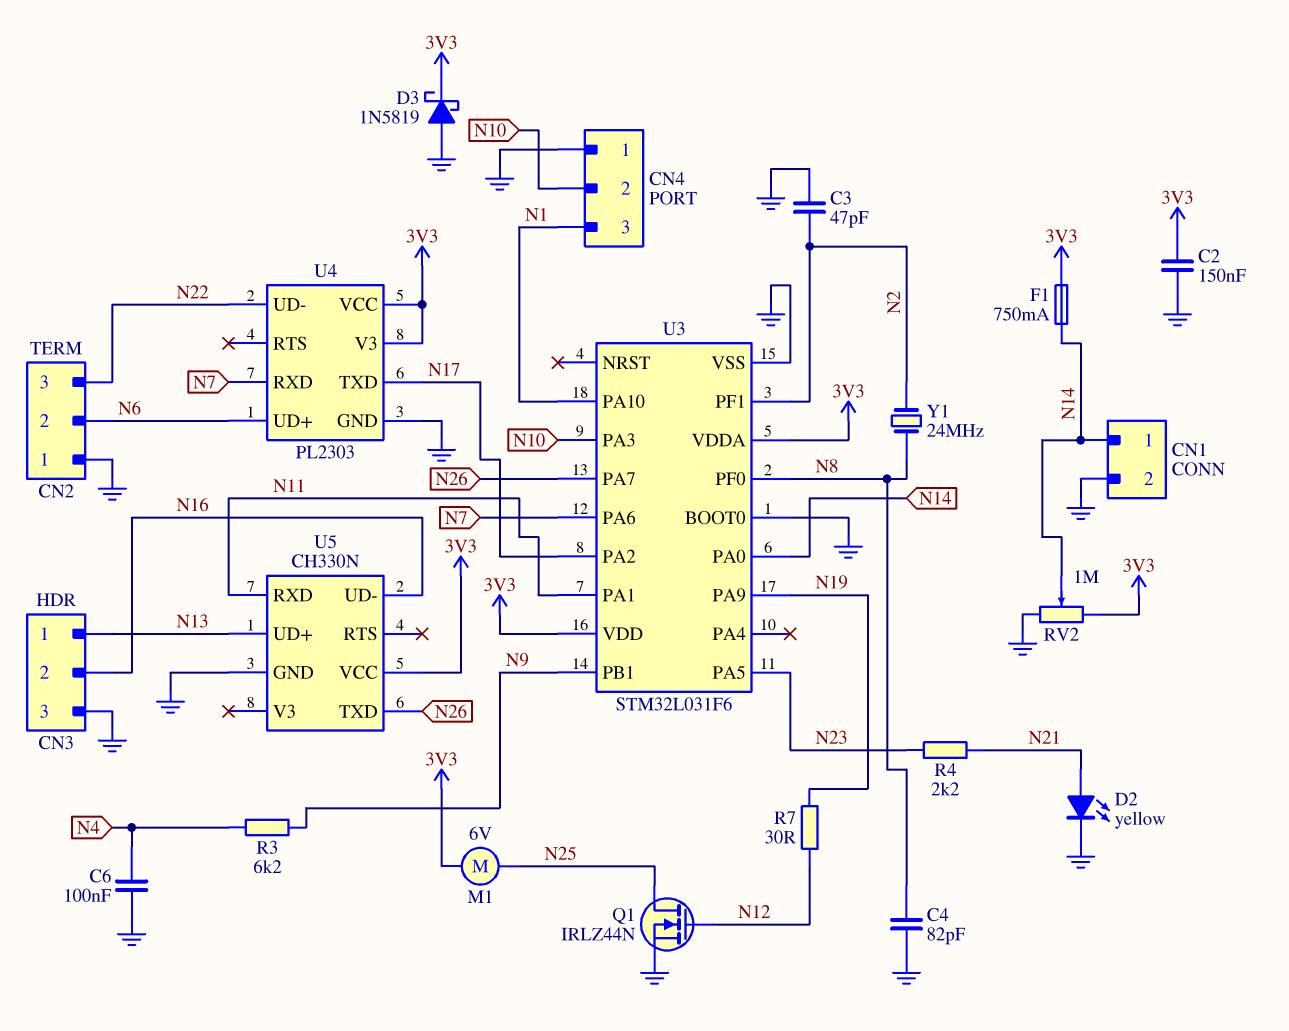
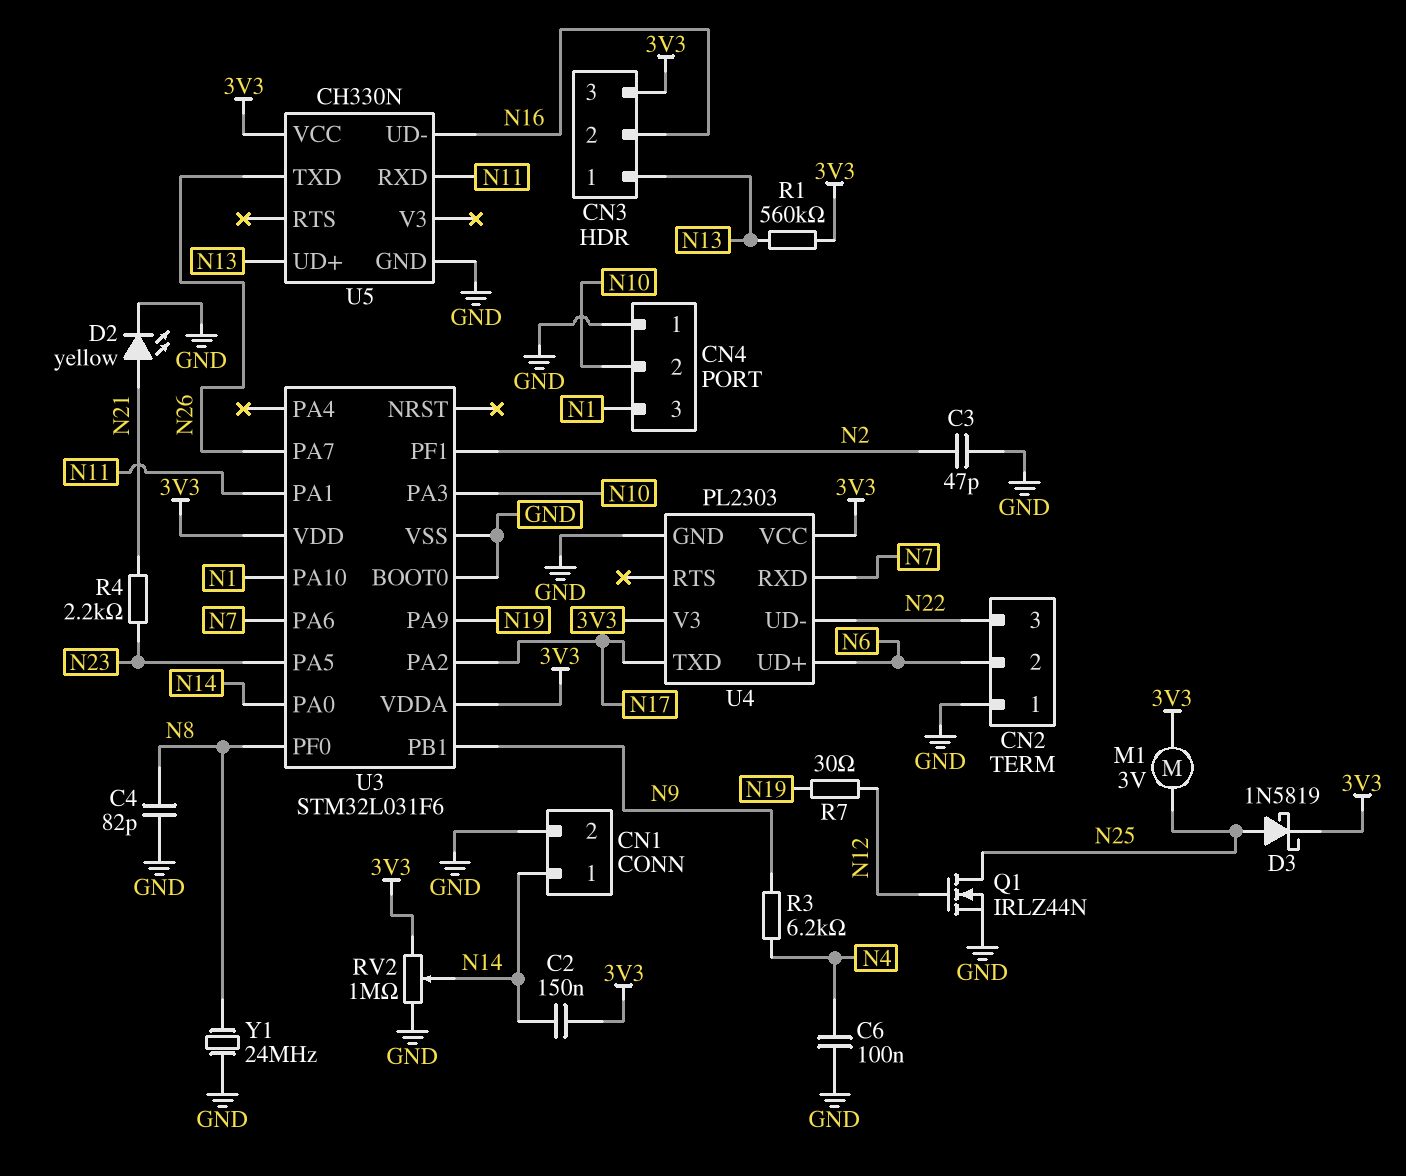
C2: 150nF (3V3, GND) -> 150nF (3V3, N14)
CN3 pin 3: GND -> 3V3
D3: schottky 1N5819 (A GND, K 3V3) -> schottky 1N5819 (A N25, K 3V3)
F1: 750mA (3V3, N14) -> none
M1: motor 6V (3V3, N25) -> motor 3V (3V3, N25)
R1: none -> 560k (3V3, N13)
Y1: 24MHz (N2, N8) -> 24MHz (GND, N8)

